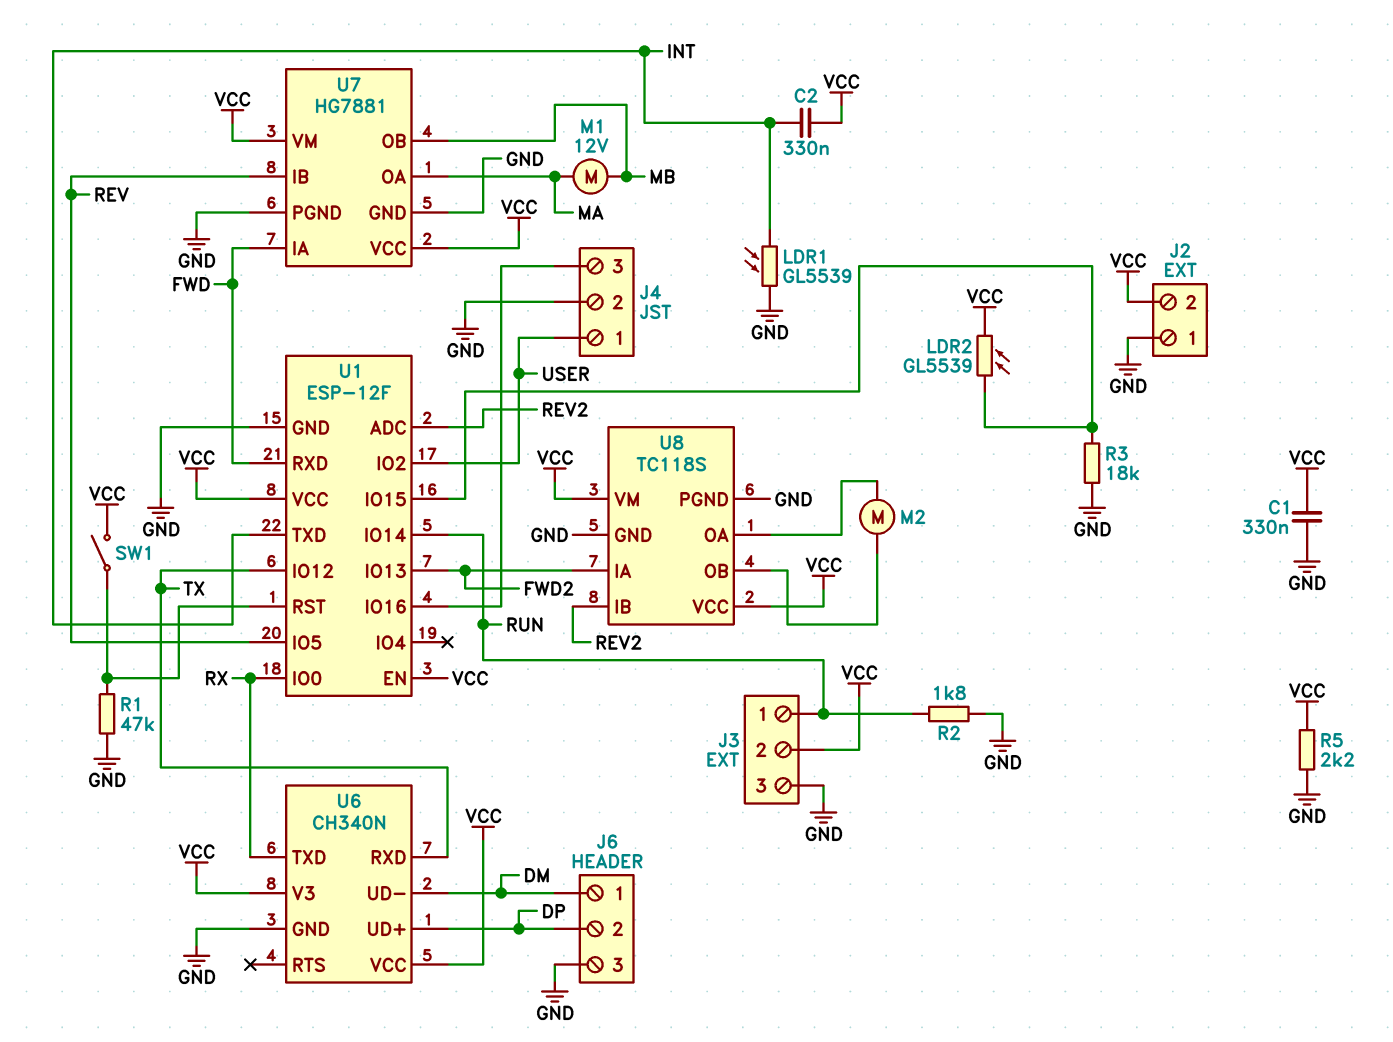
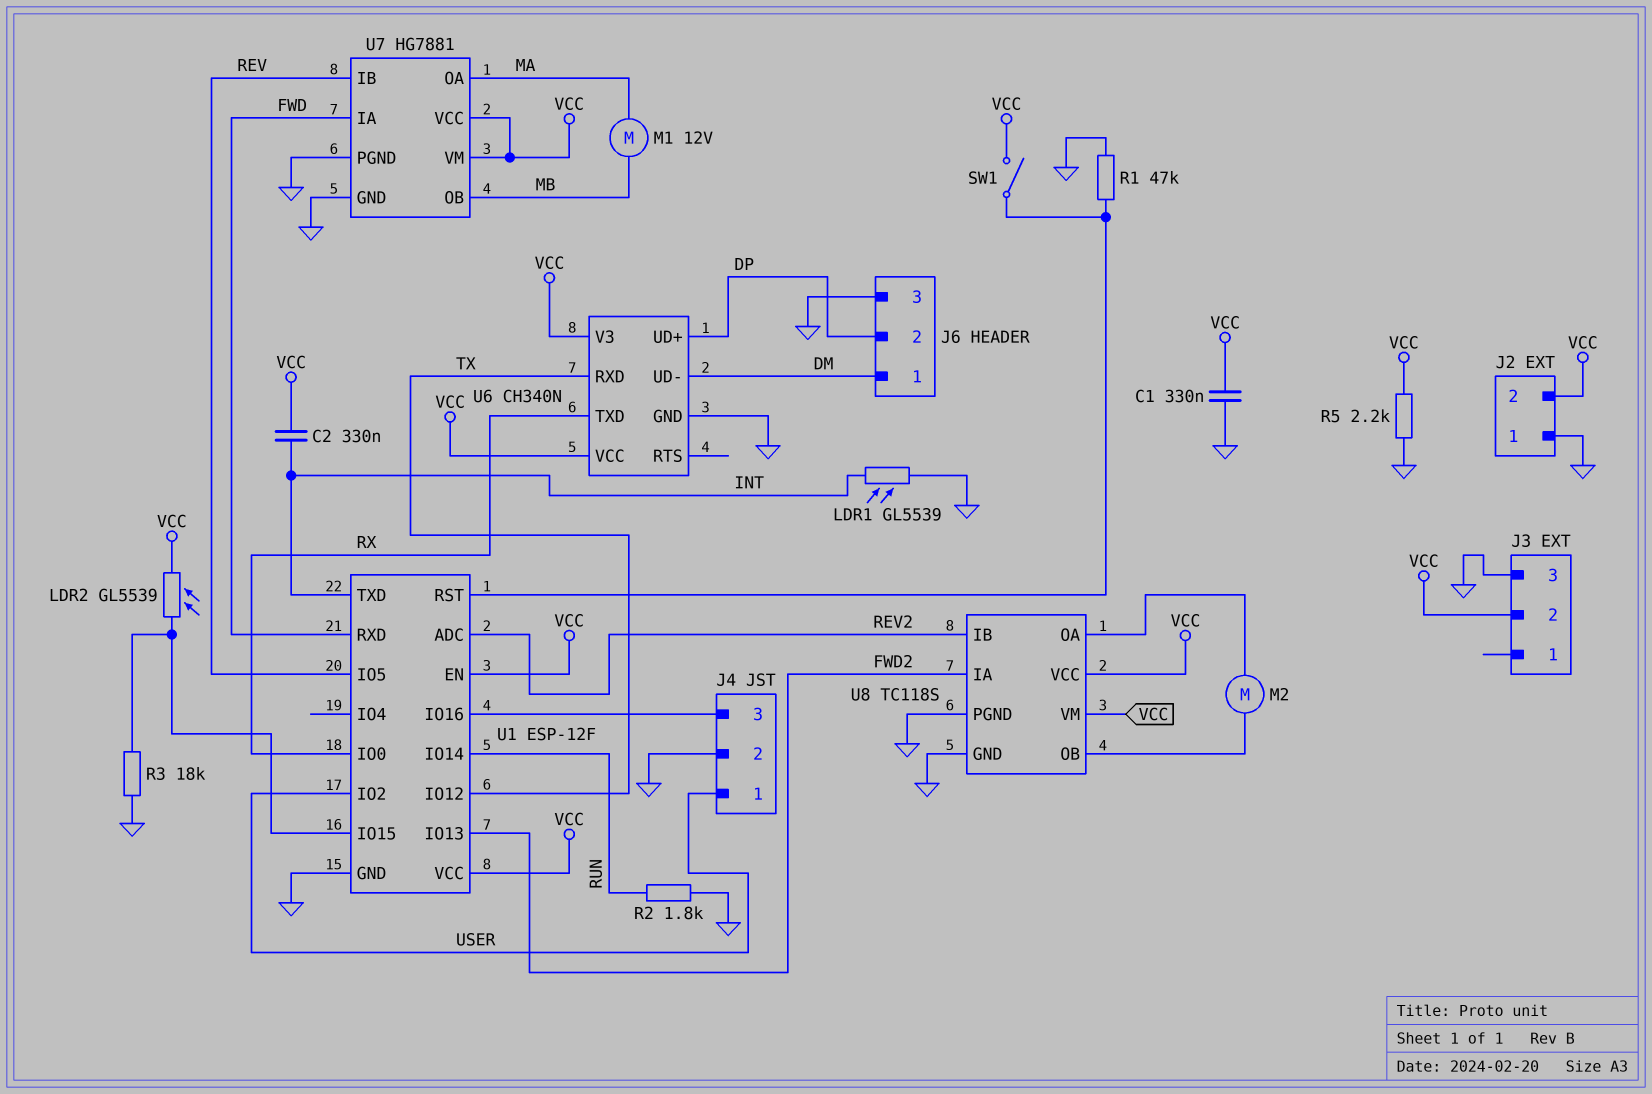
J3 pin 1: RUN -> none

